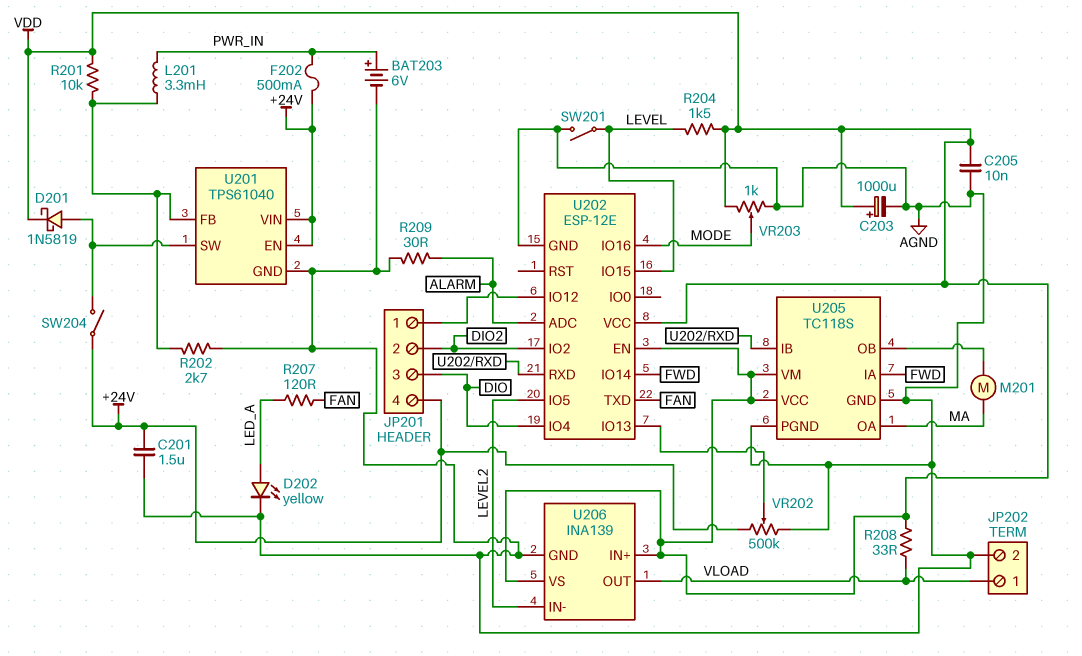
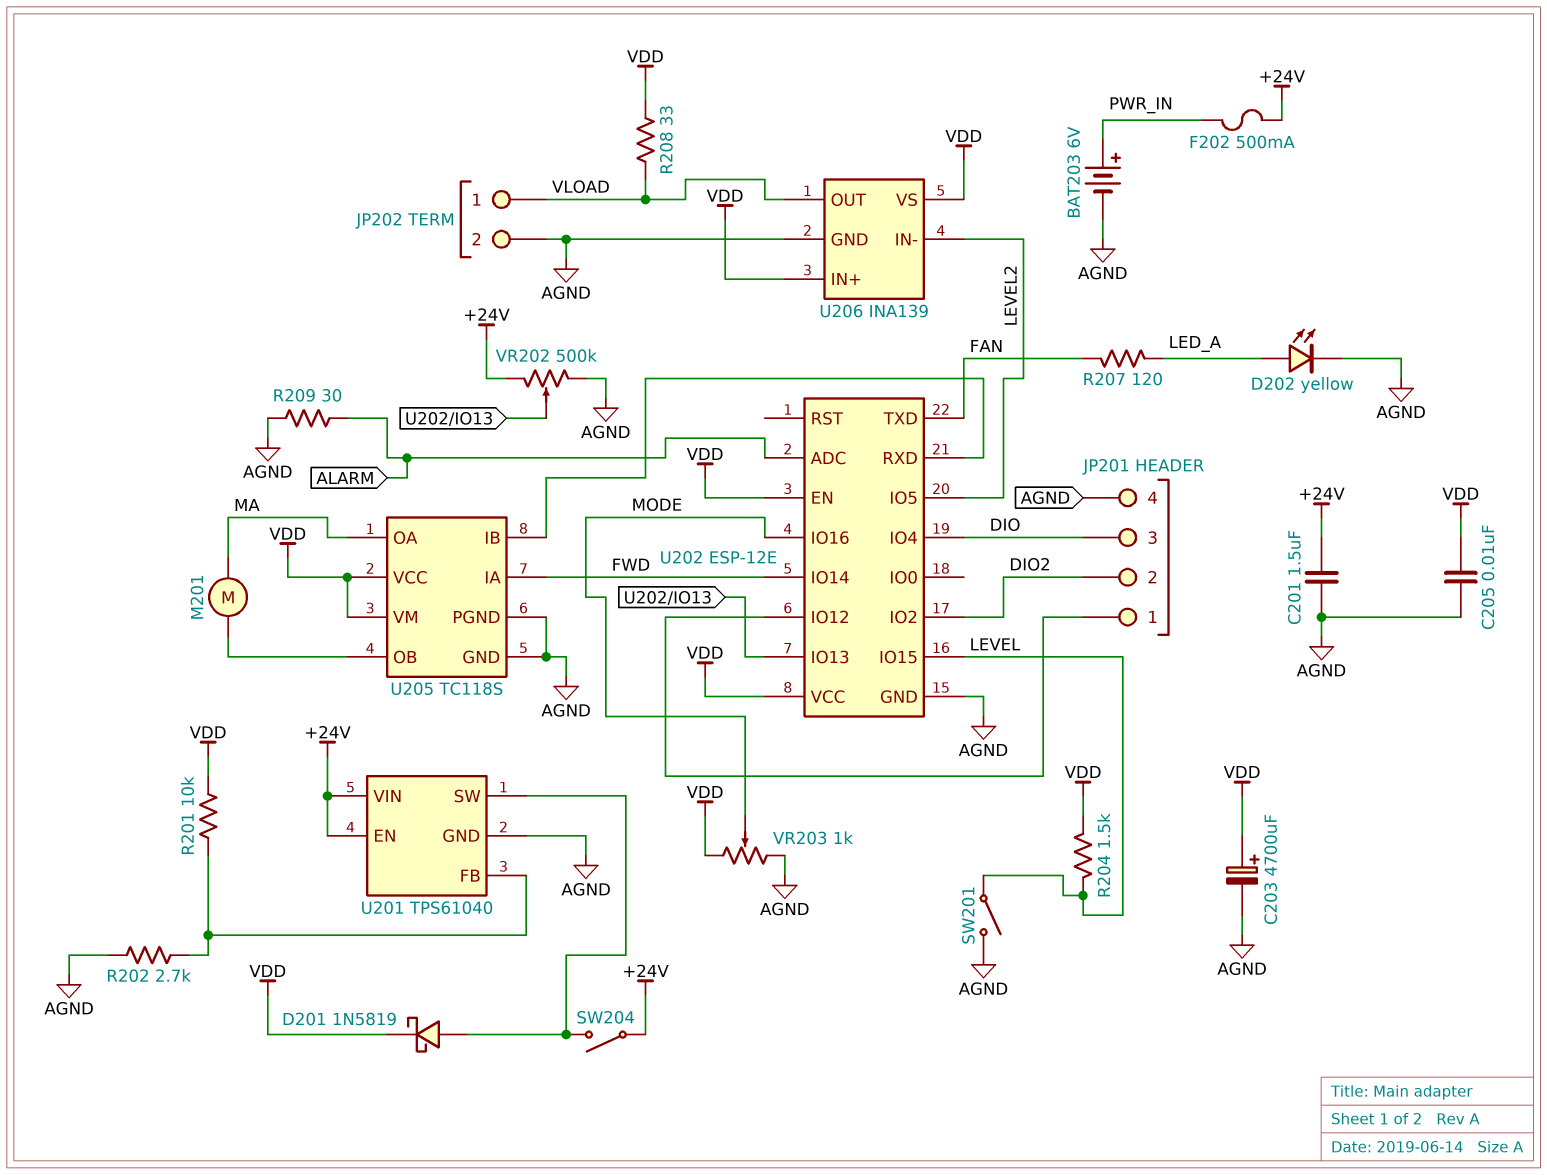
C203: 1000uF (plus VDD, minus AGND) -> 4700uF (plus VDD, minus AGND)
JP201 pin 4: +24V -> AGND
L201: 3.3mH (PWR_IN, U201/FB) -> none

